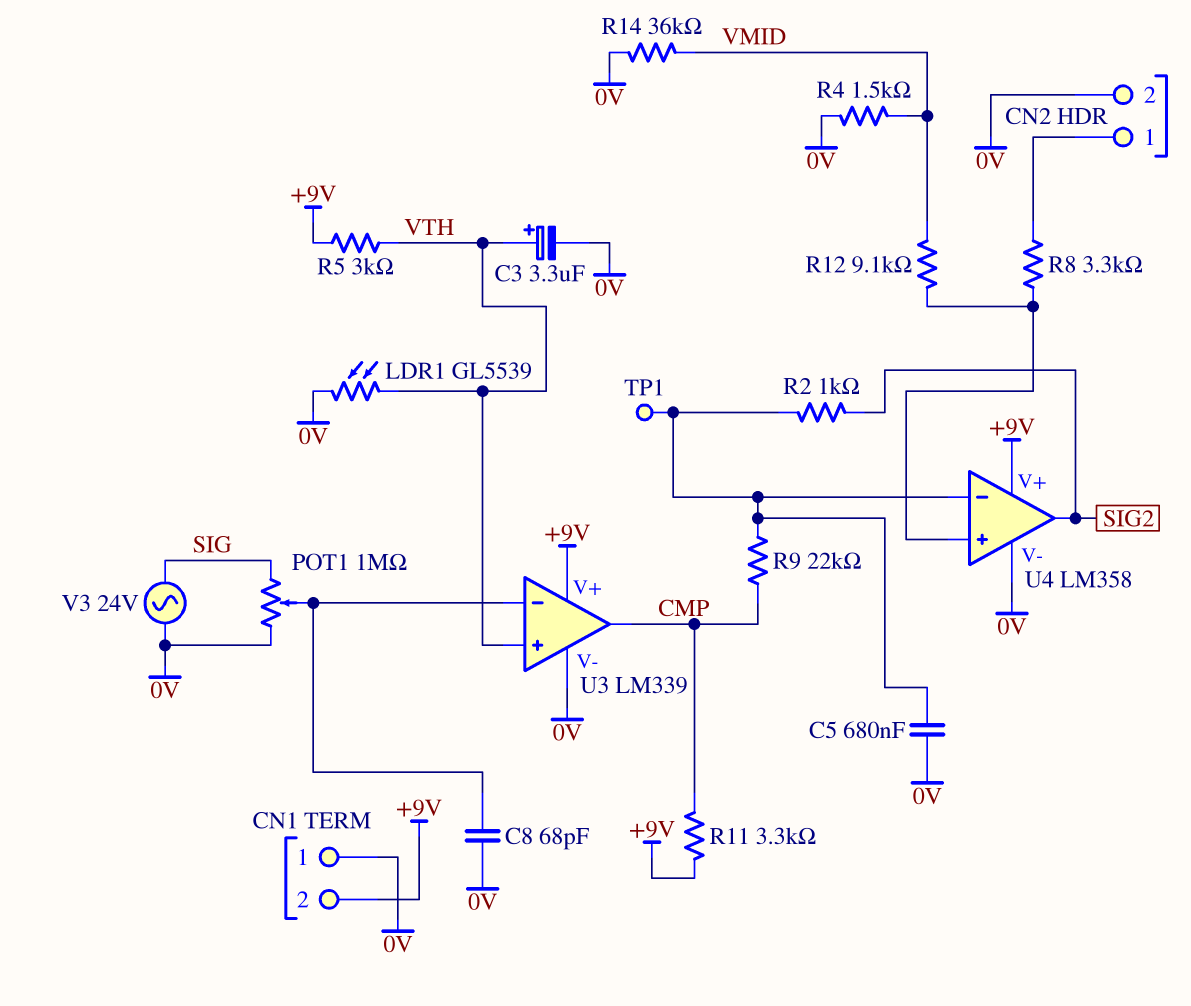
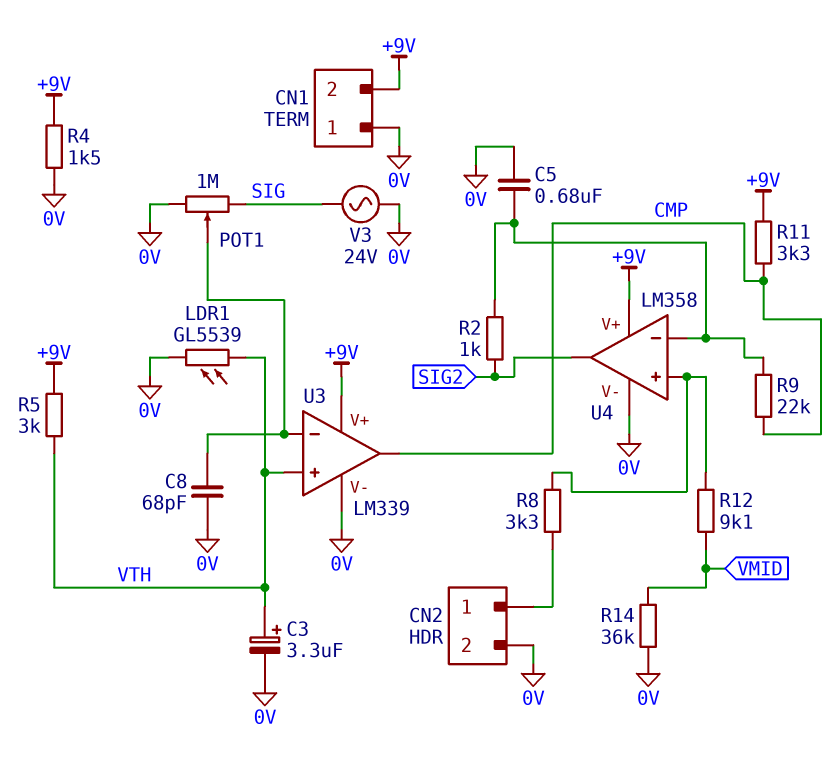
R4: 1.5k (0V, VMID) -> 1.5k (+9V, 0V)
TP1: test point (U4/in-) -> none

